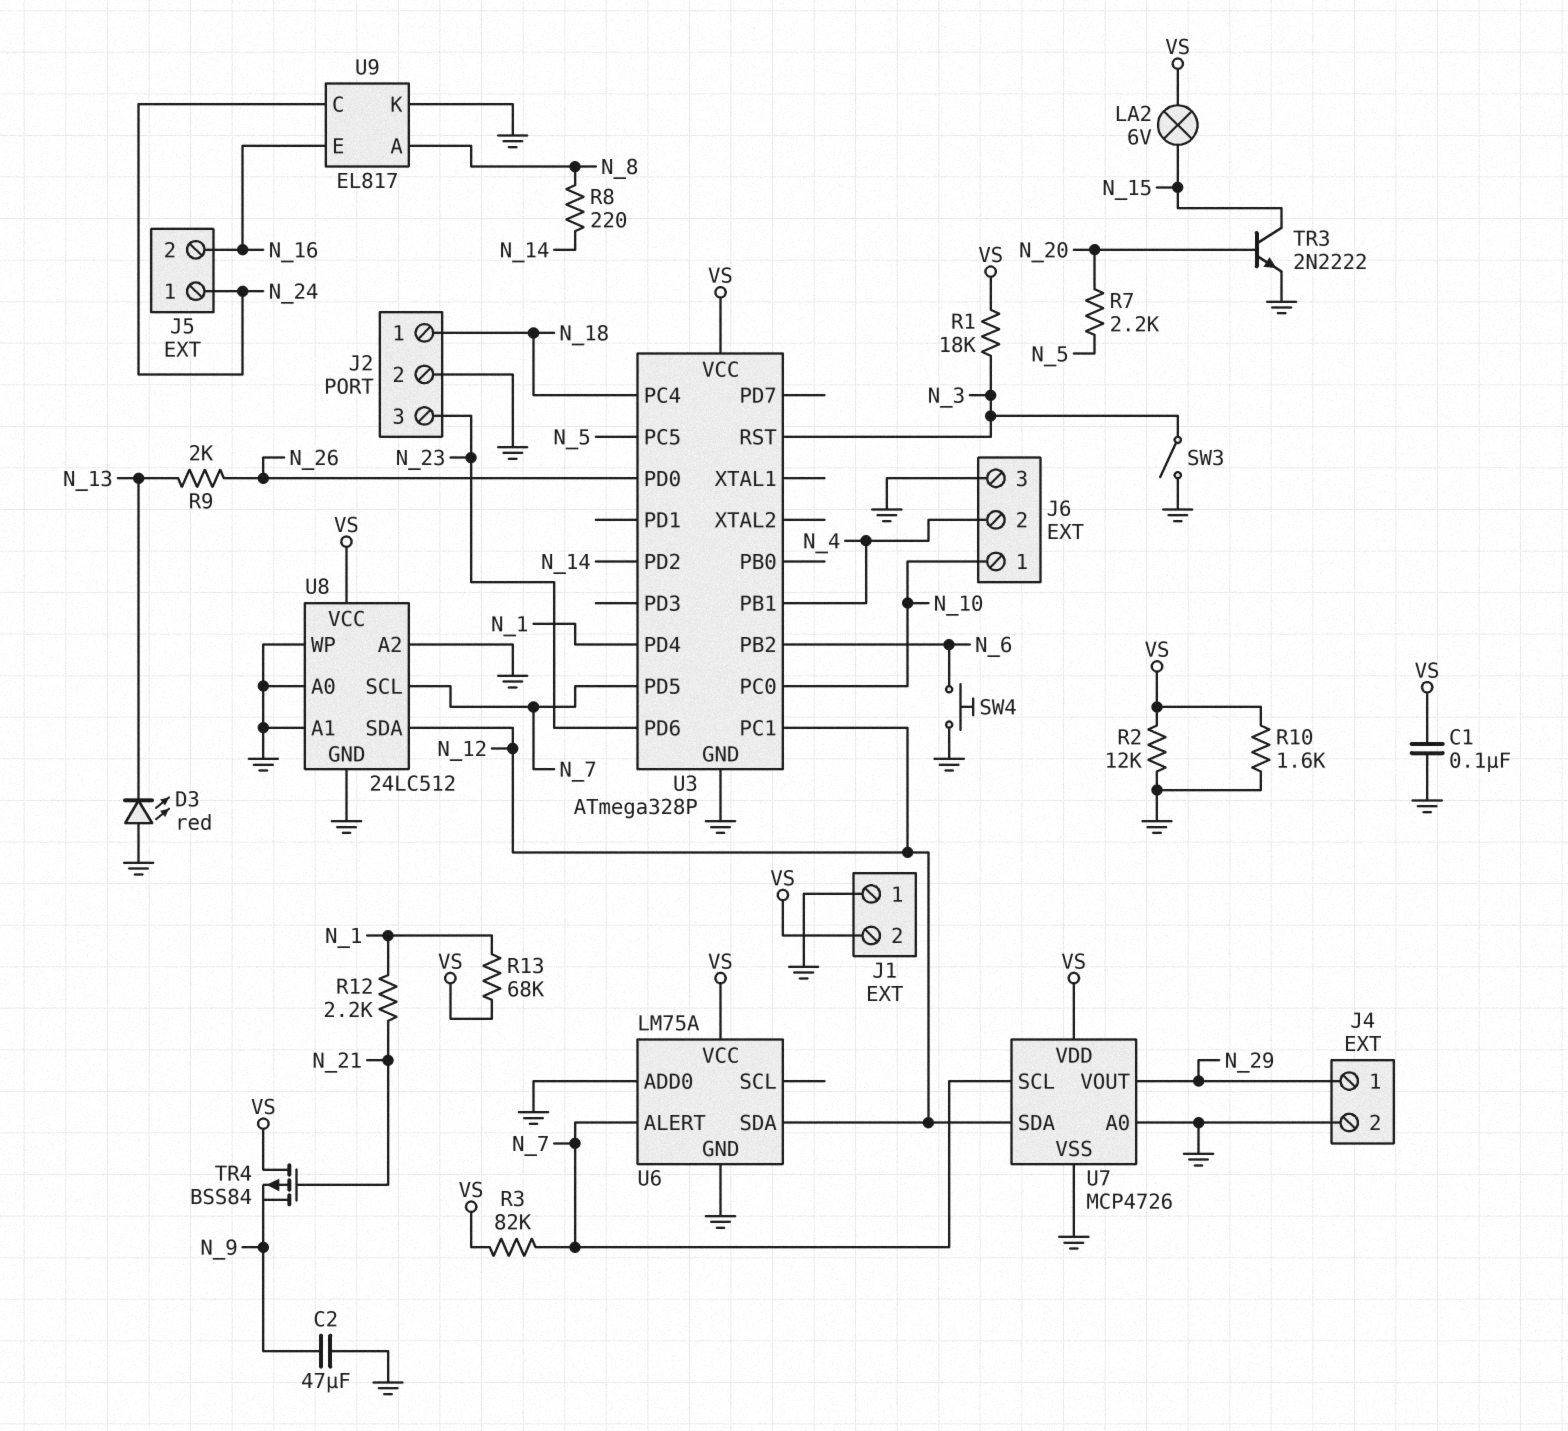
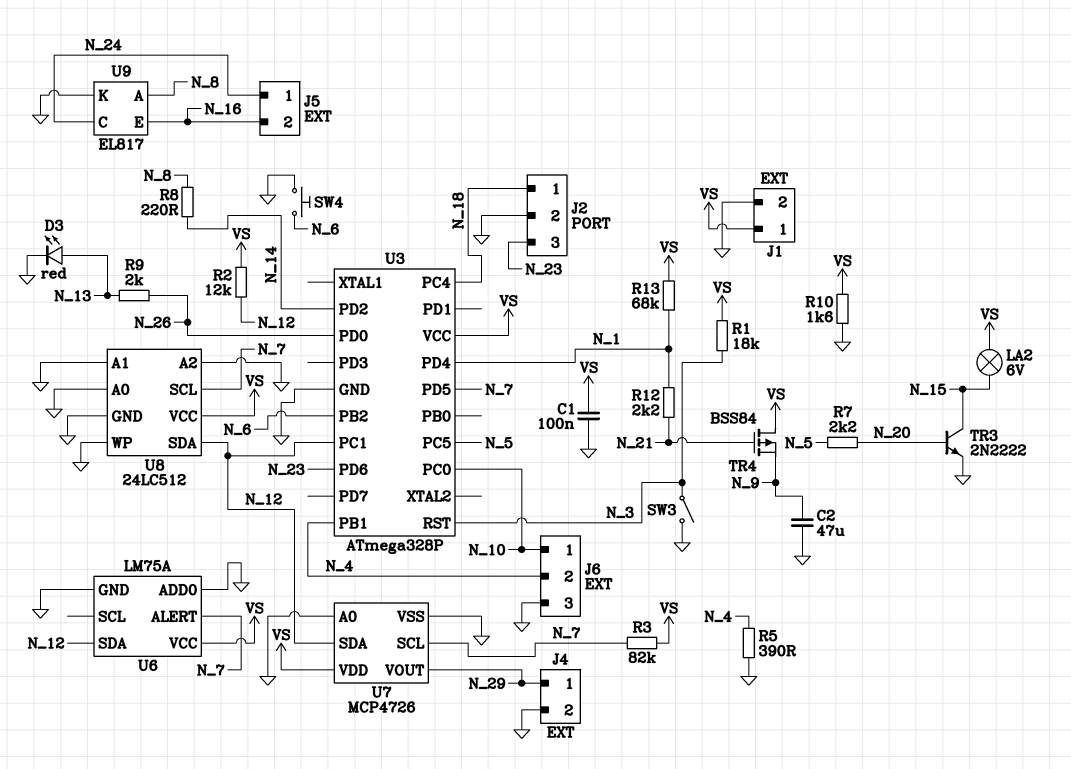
D3: LED red (A GND, K N_13) -> LED red (A N_13, K GND)
J1 pin 1: GND -> VS
J1 pin 2: VS -> GND
R2: 12k (GND, VS) -> 12k (N_12, VS)
R5: none -> 390 (GND, N_4)

